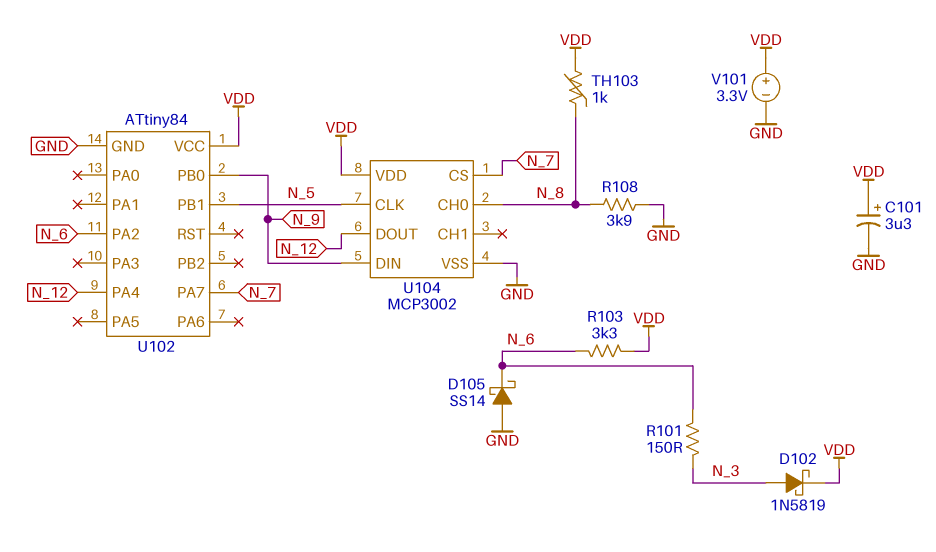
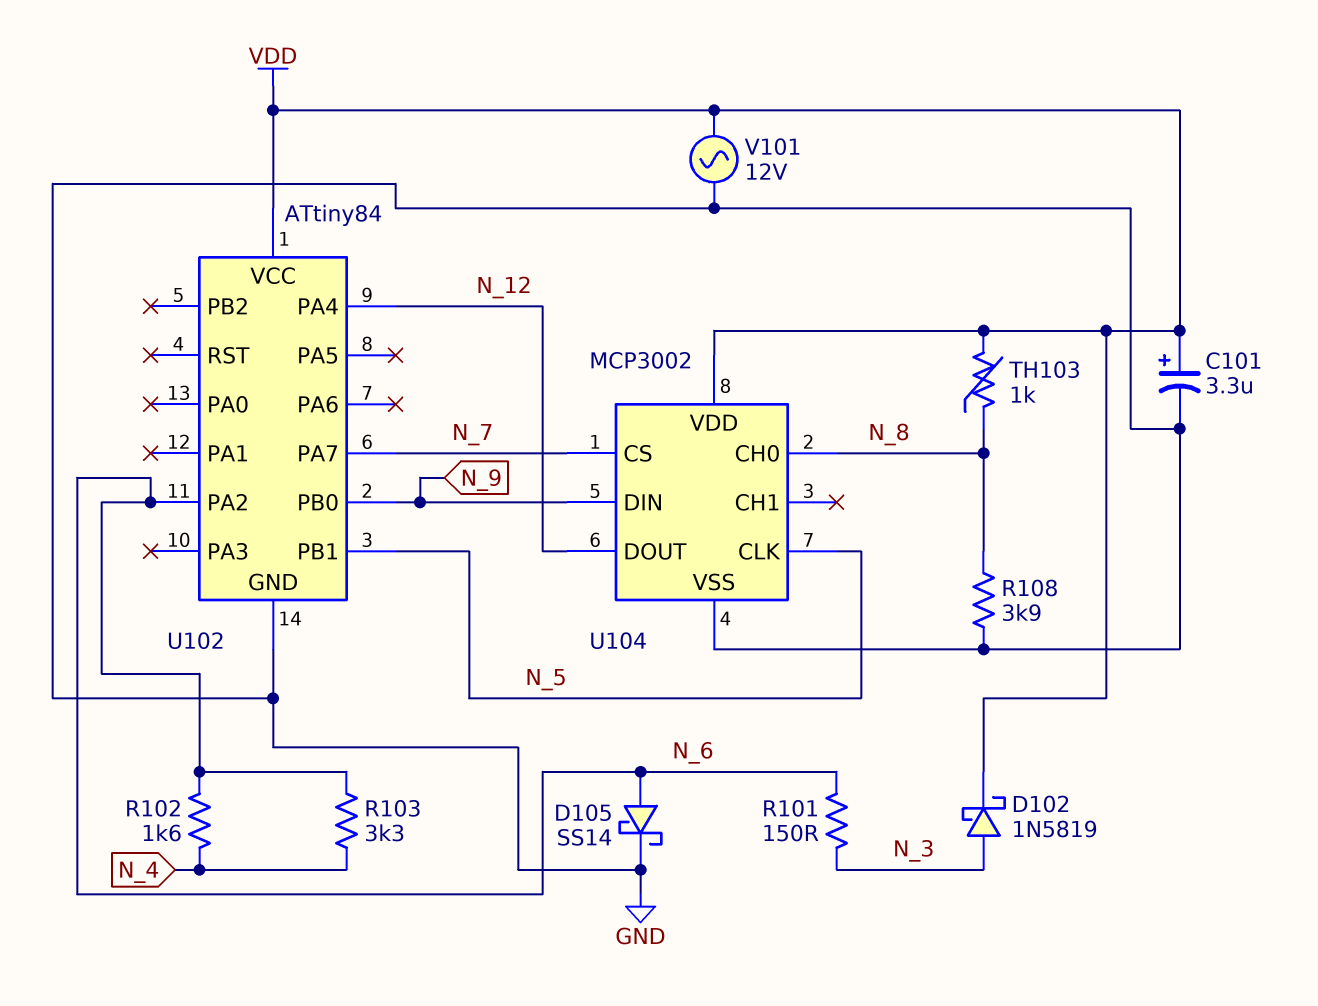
D105: schottky SS14 (A GND, K N_6) -> schottky SS14 (A N_6, K GND)
R102: none -> 1.6k (N_4, N_6)
R103: 3.3k (N_6, VDD) -> 3.3k (N_4, N_6)
V101: 3.3V (plus VDD, minus GND) -> AC 12V (GND, VDD)

